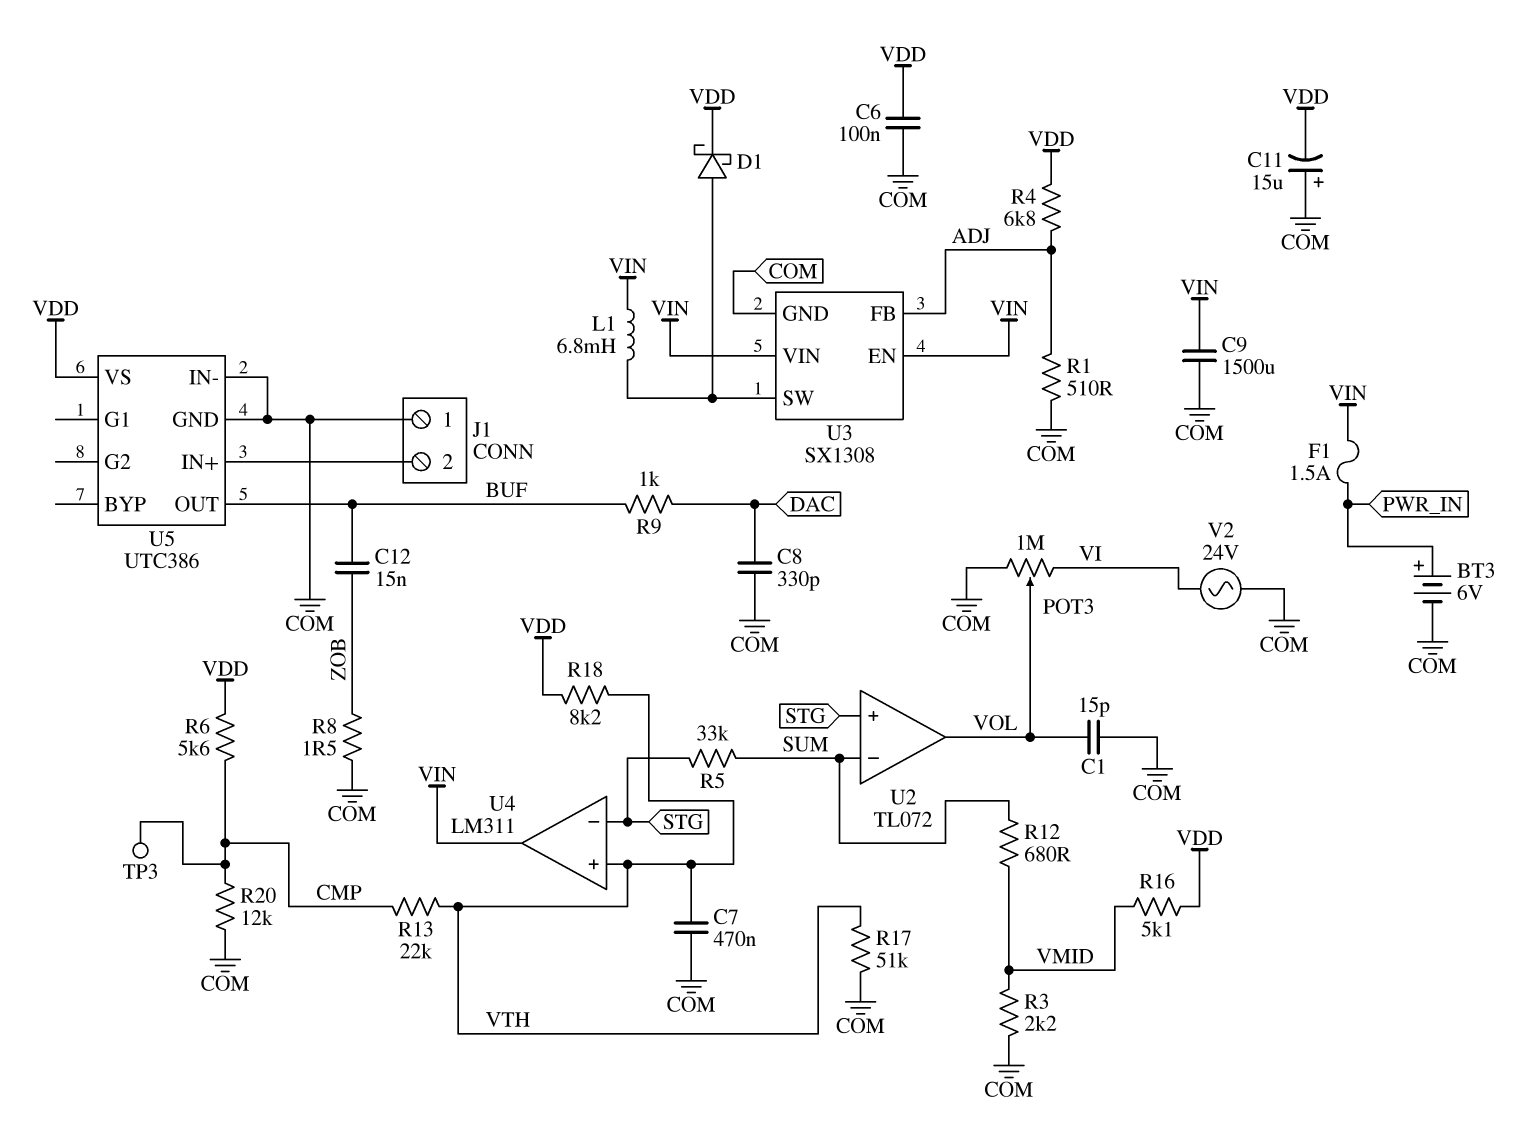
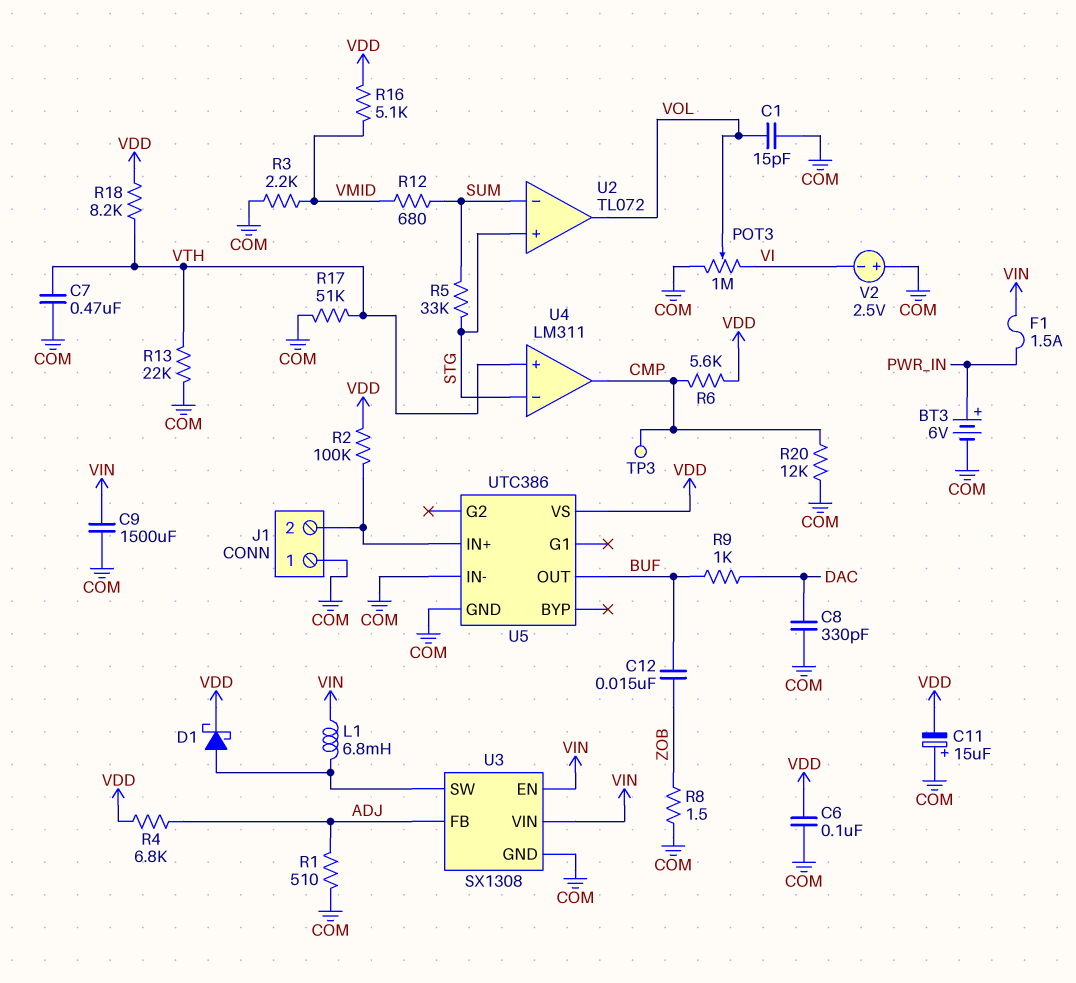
R2: none -> 100k (J1/2, VDD)
R13: 22k (CMP, VTH) -> 22k (COM, VTH)
U4 pin out: VIN -> CMP
V2: AC 24V (COM, VI) -> 2.5V (plus COM, minus VI)

